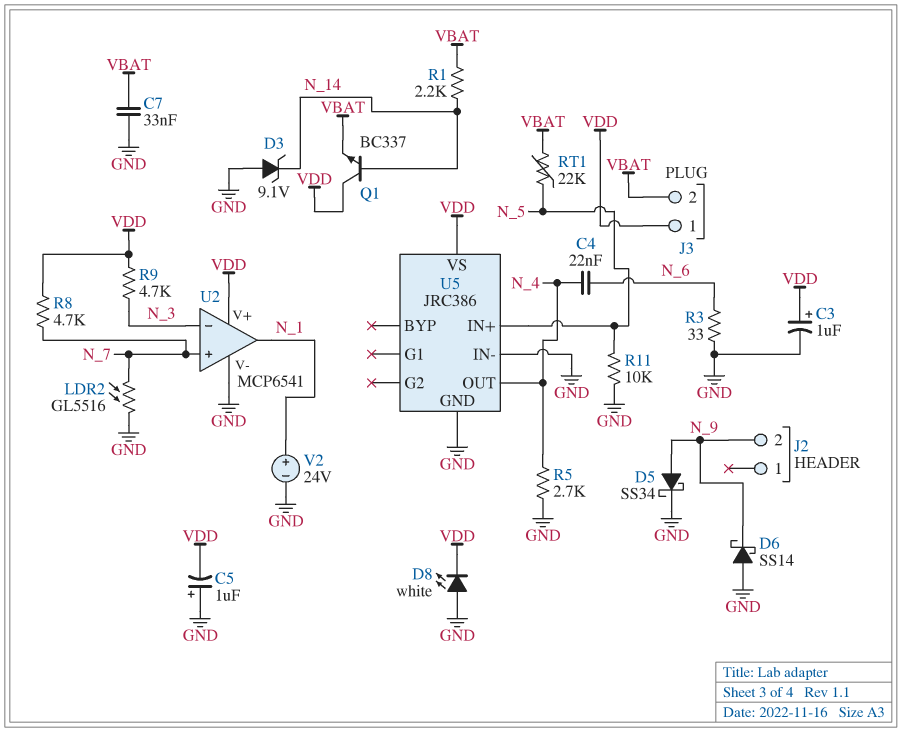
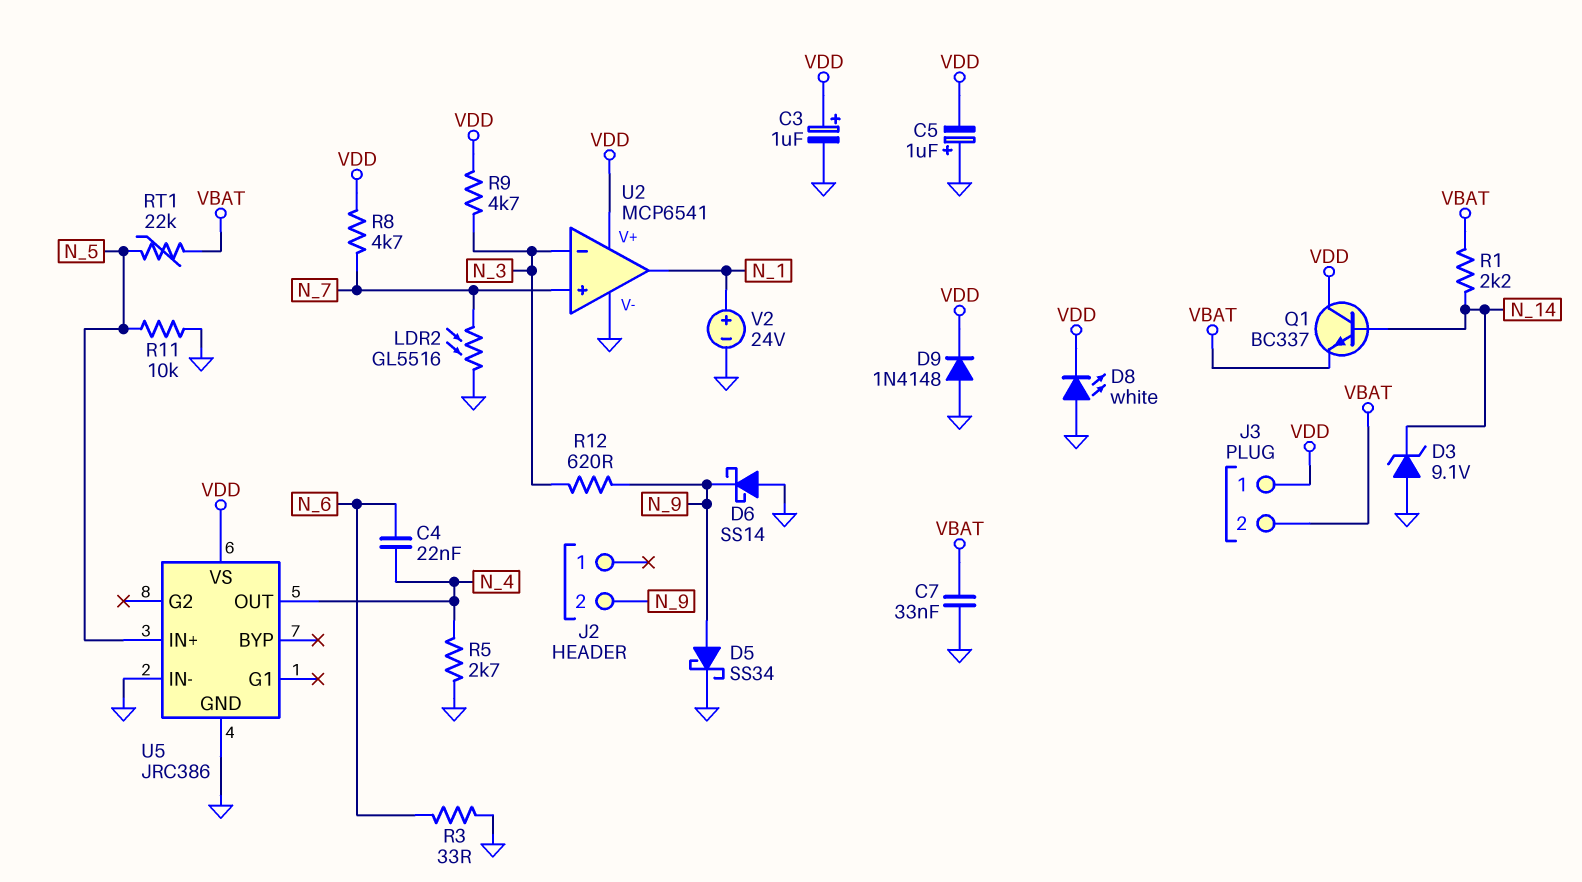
D9: none -> diode 1N4148 (A GND, K VDD)
R12: none -> 620 (N_3, N_9)

